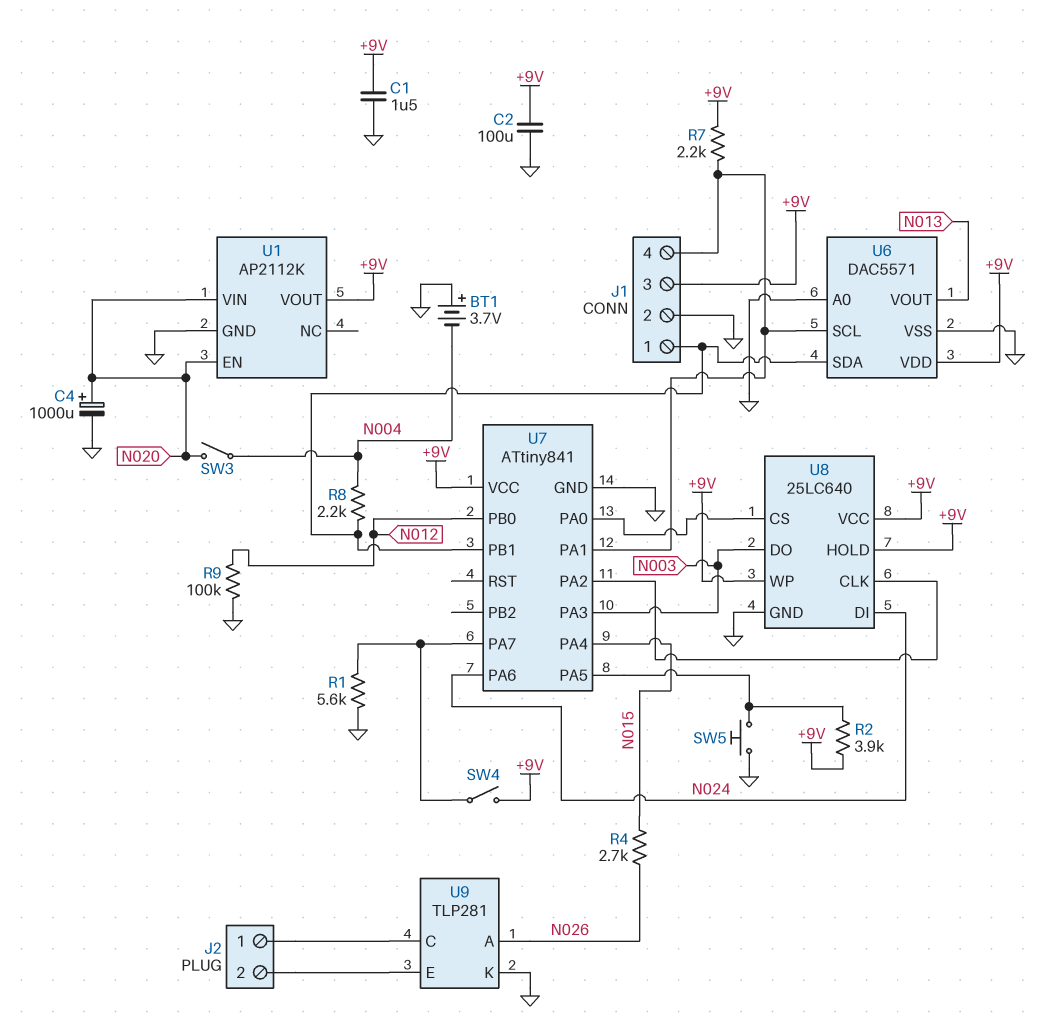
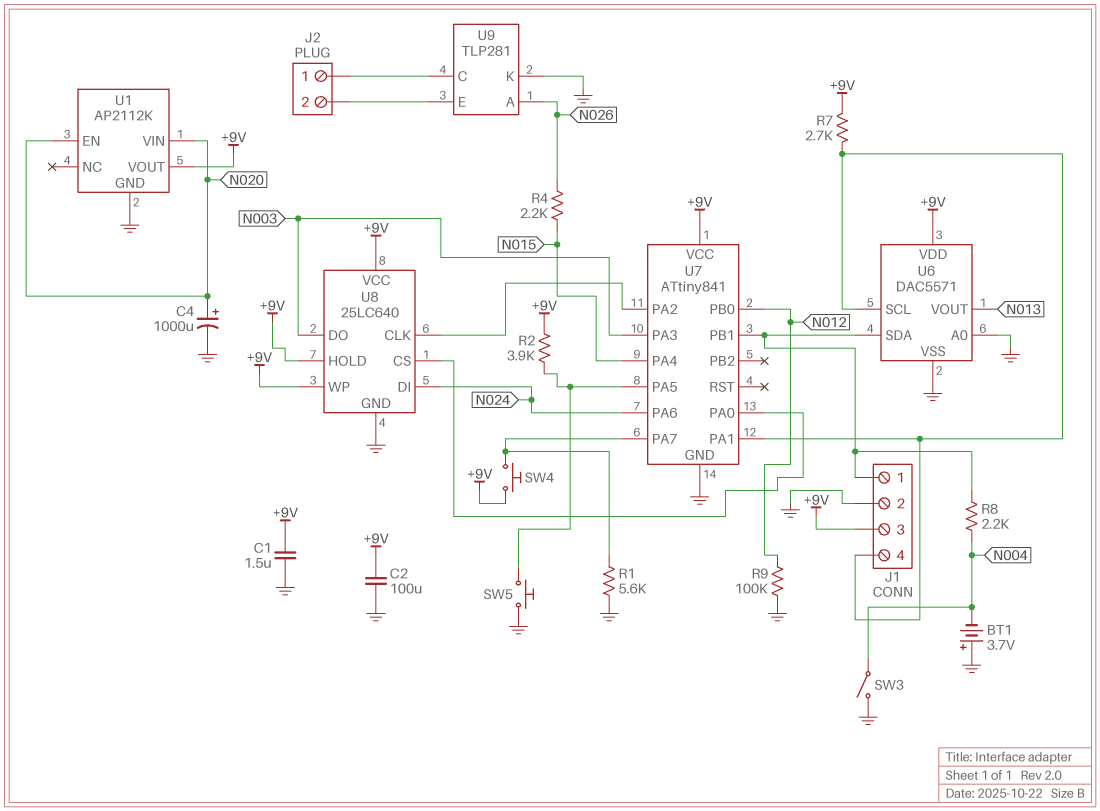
R4: 2.7k (N015, N026) -> 2.2k (N015, N026)
R7: 2.2k (+9V, J1/4) -> 2.7k (+9V, J1/4)
SW3: switch (N004, N020) -> switch (GND, N004)
SW4: switch (+9V, U7/PA7) -> button (+9V, U7/PA7)

